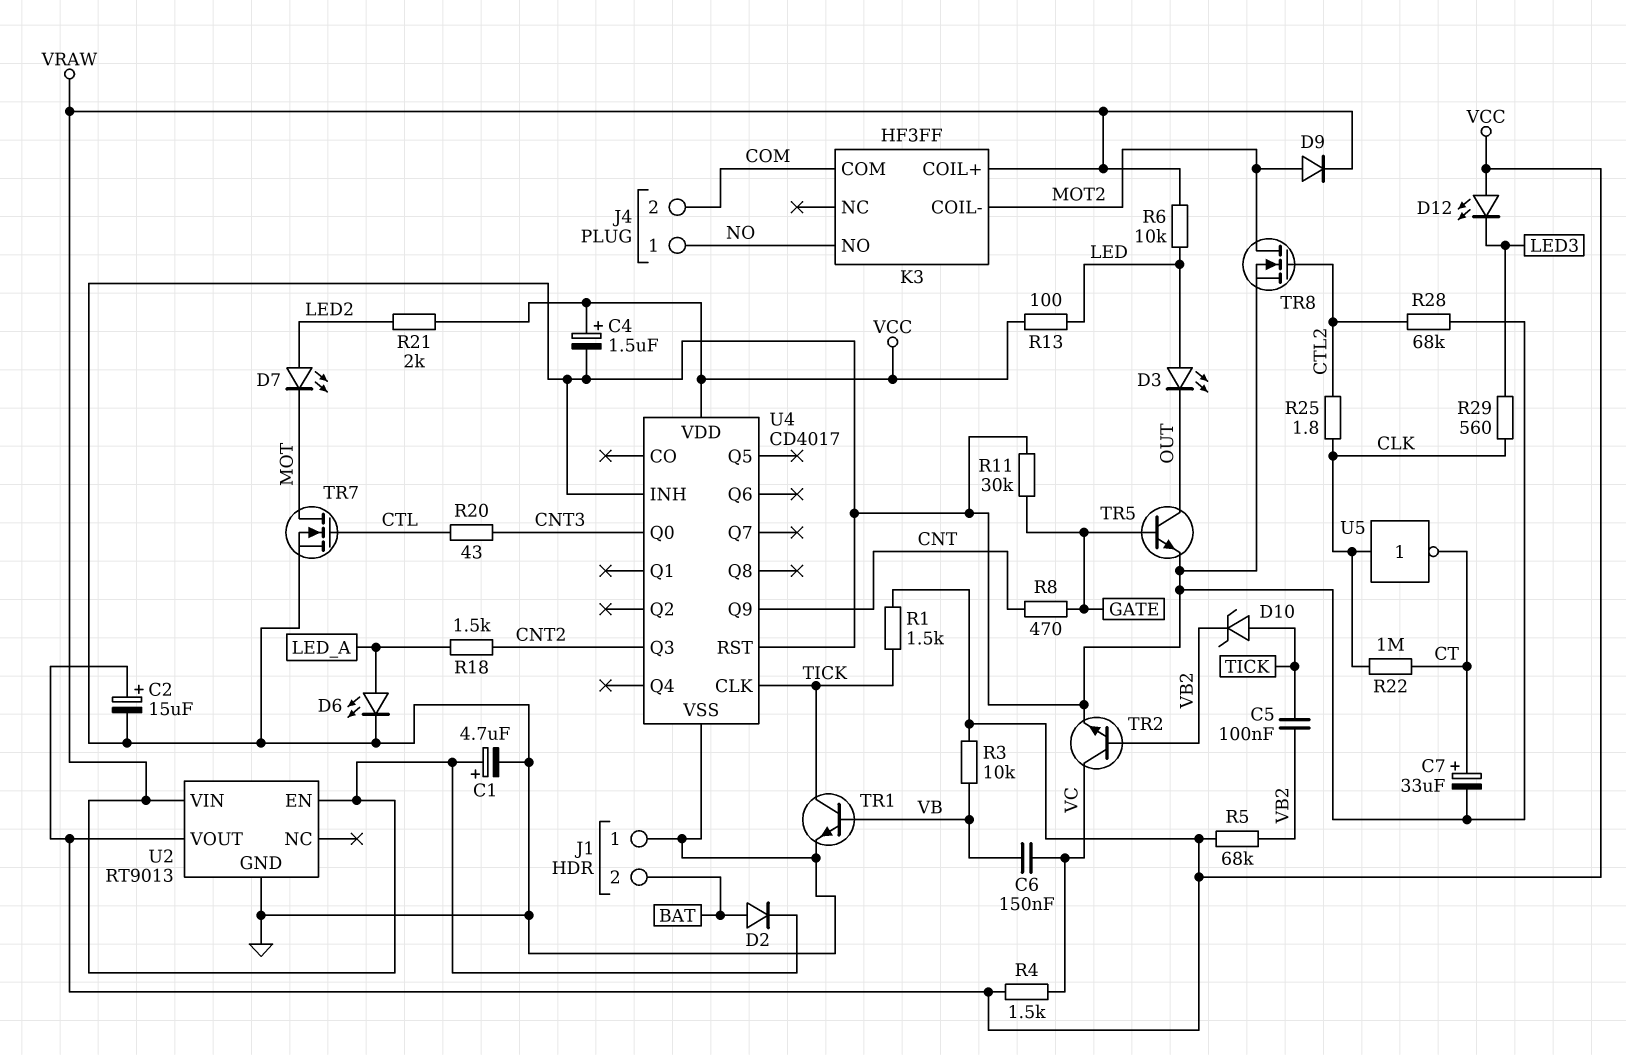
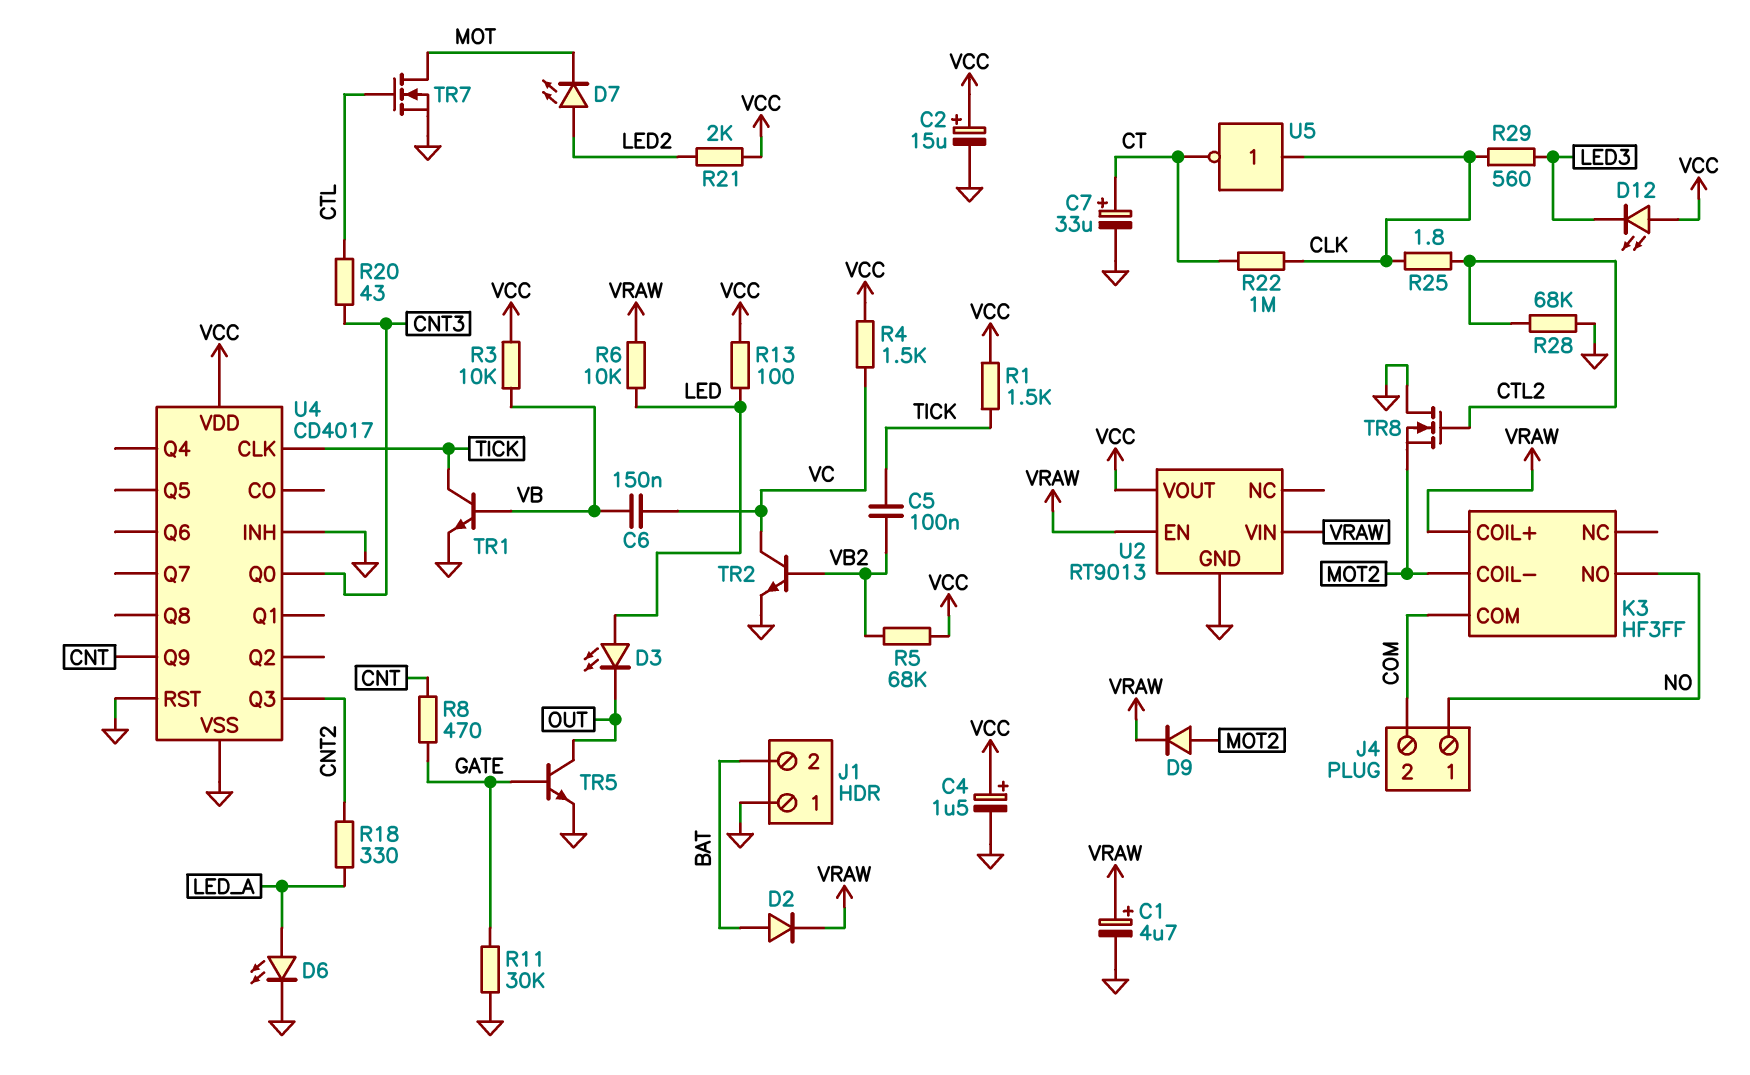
D10: zener (A TICK, K VB2) -> none
R18: 1.5k (CNT2, LED_A) -> 330 (CNT2, LED_A)
TR8: NMOS (G CTL2, D MOT2, S GND) -> NMOS (G CTL2, D GND, S MOT2)

